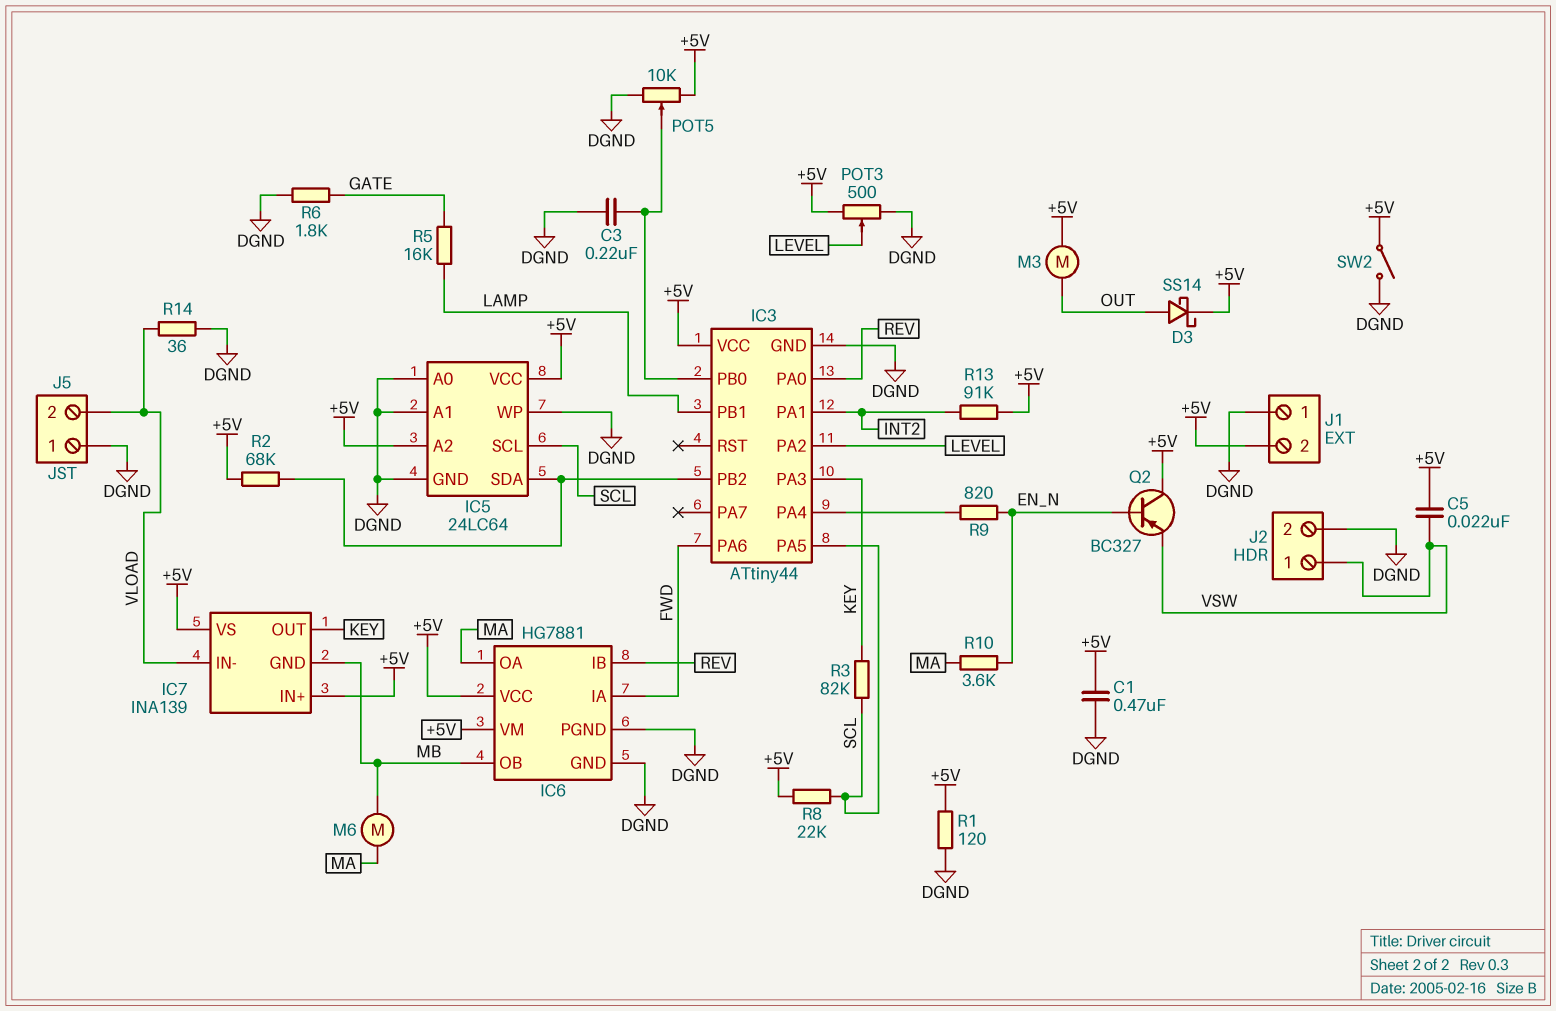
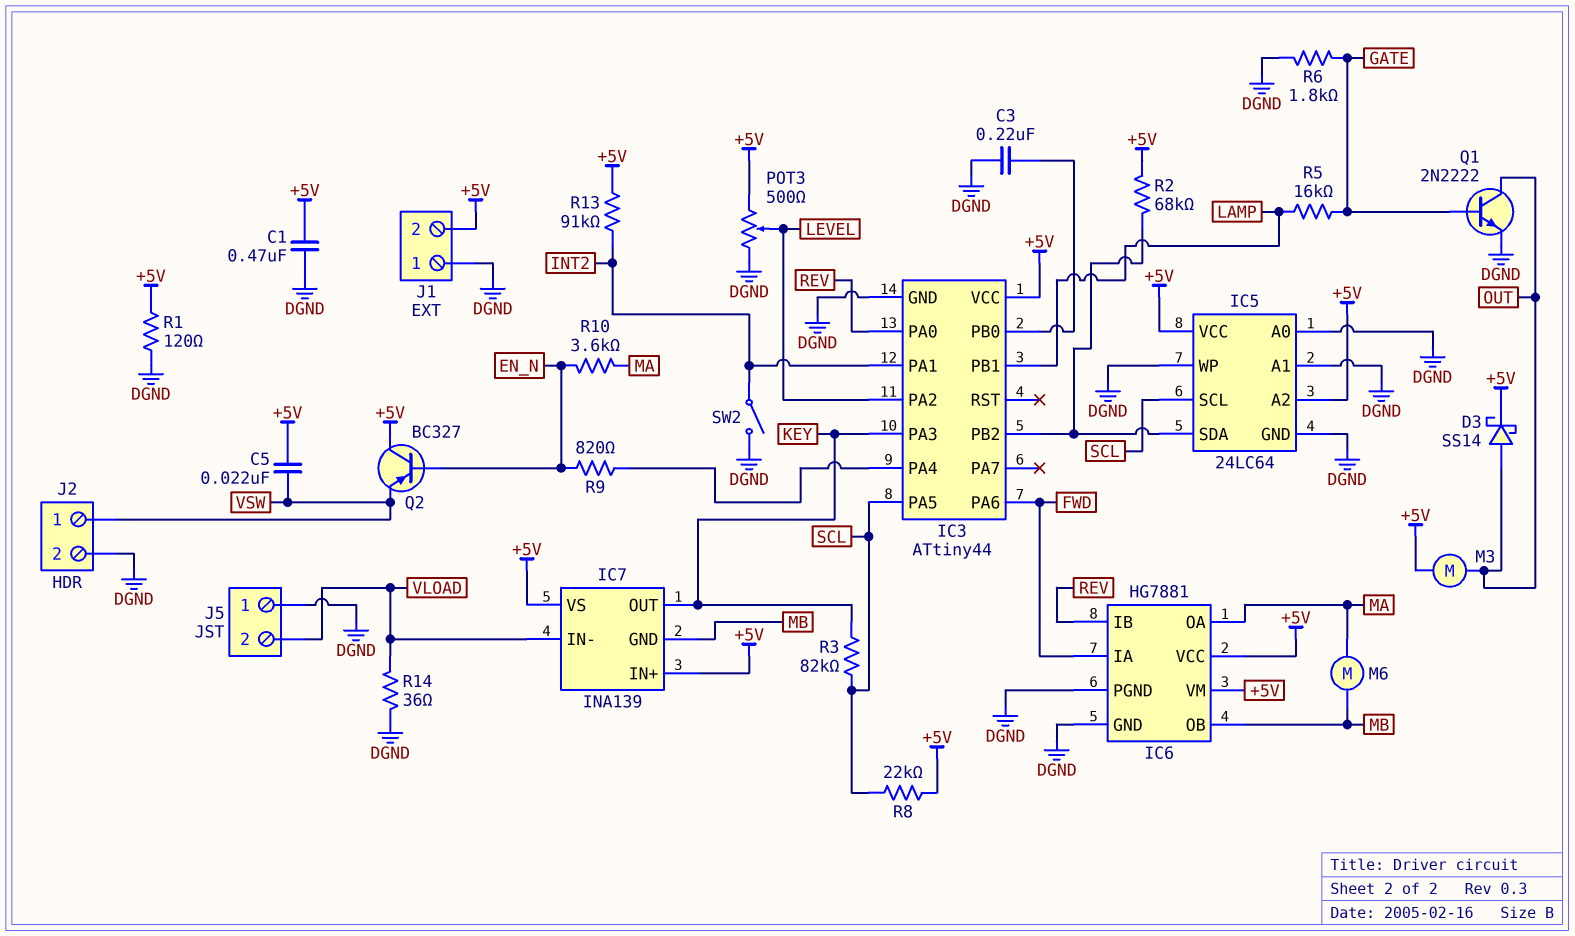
POT5: 10k (+5V, DGND, wiper IC3/PB0) -> none
Q1: none -> NPN 2N2222 (B GATE, C OUT, E DGND)
SW2: switch (+5V, DGND) -> switch (DGND, INT2)

